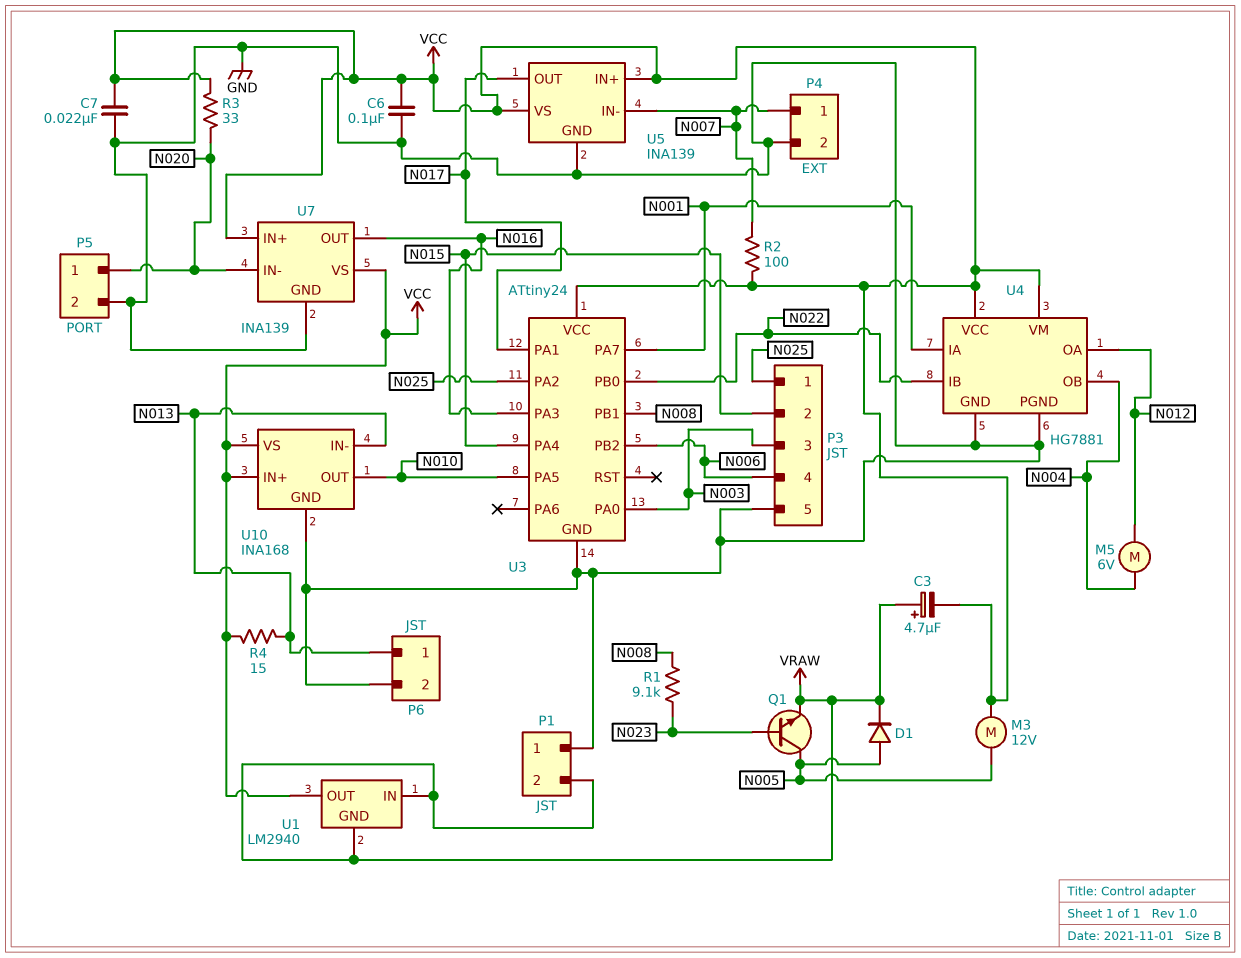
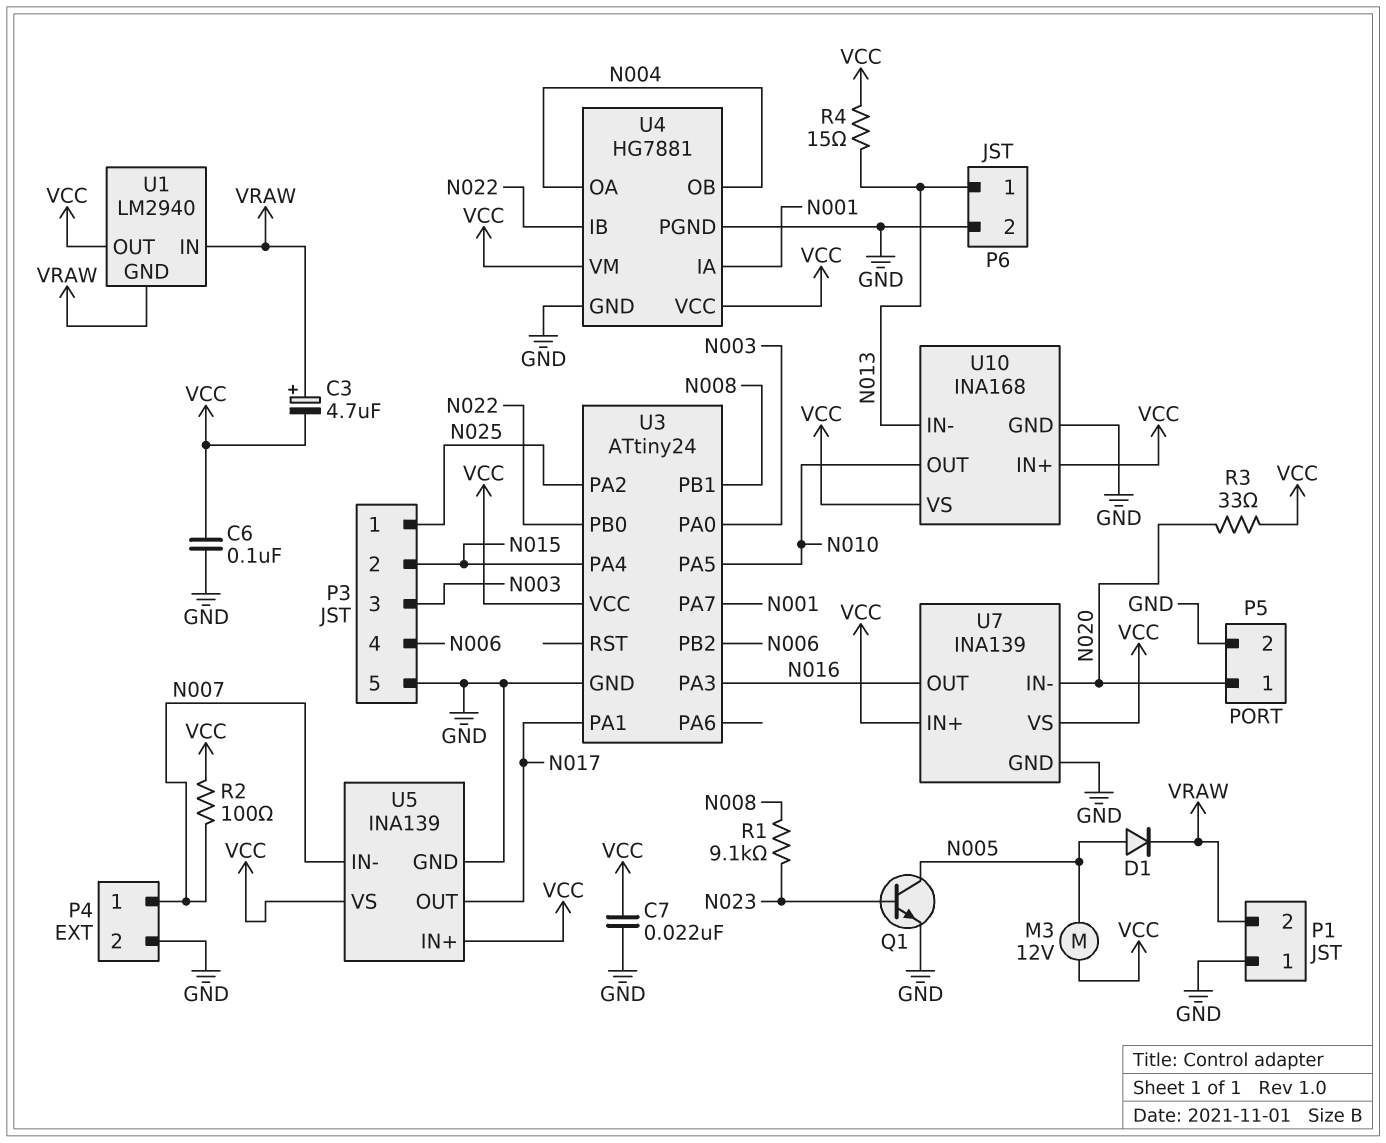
M5: motor 6V (N004, N012) -> none
Q1: NPN (B N023, C N005, E VRAW) -> NPN (B N023, C N005, E GND)
U4 pin OA: N012 -> N004

